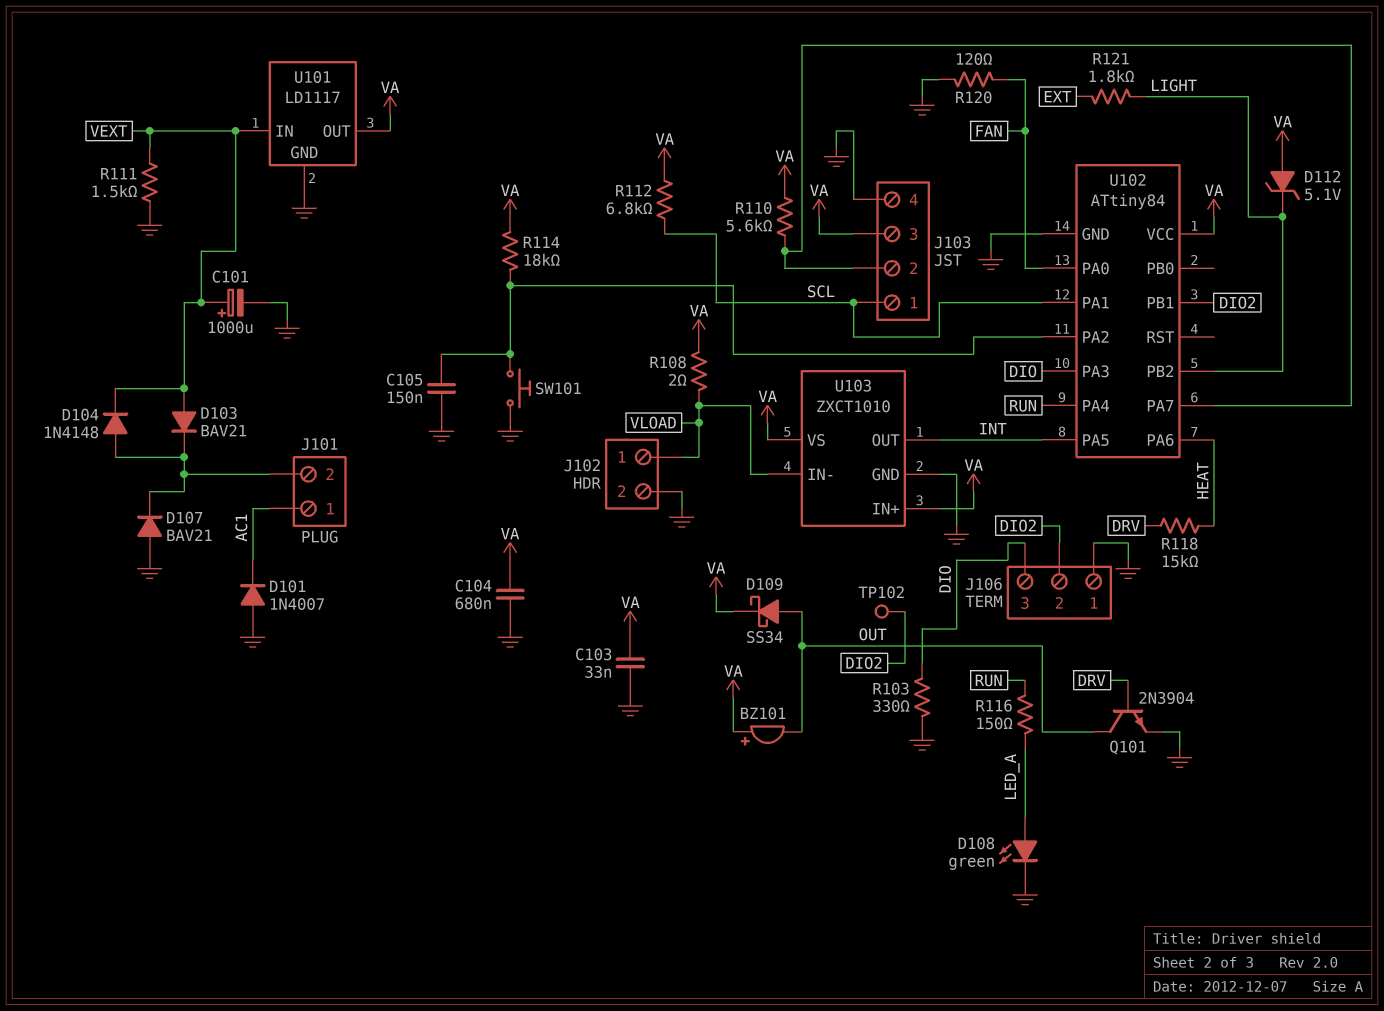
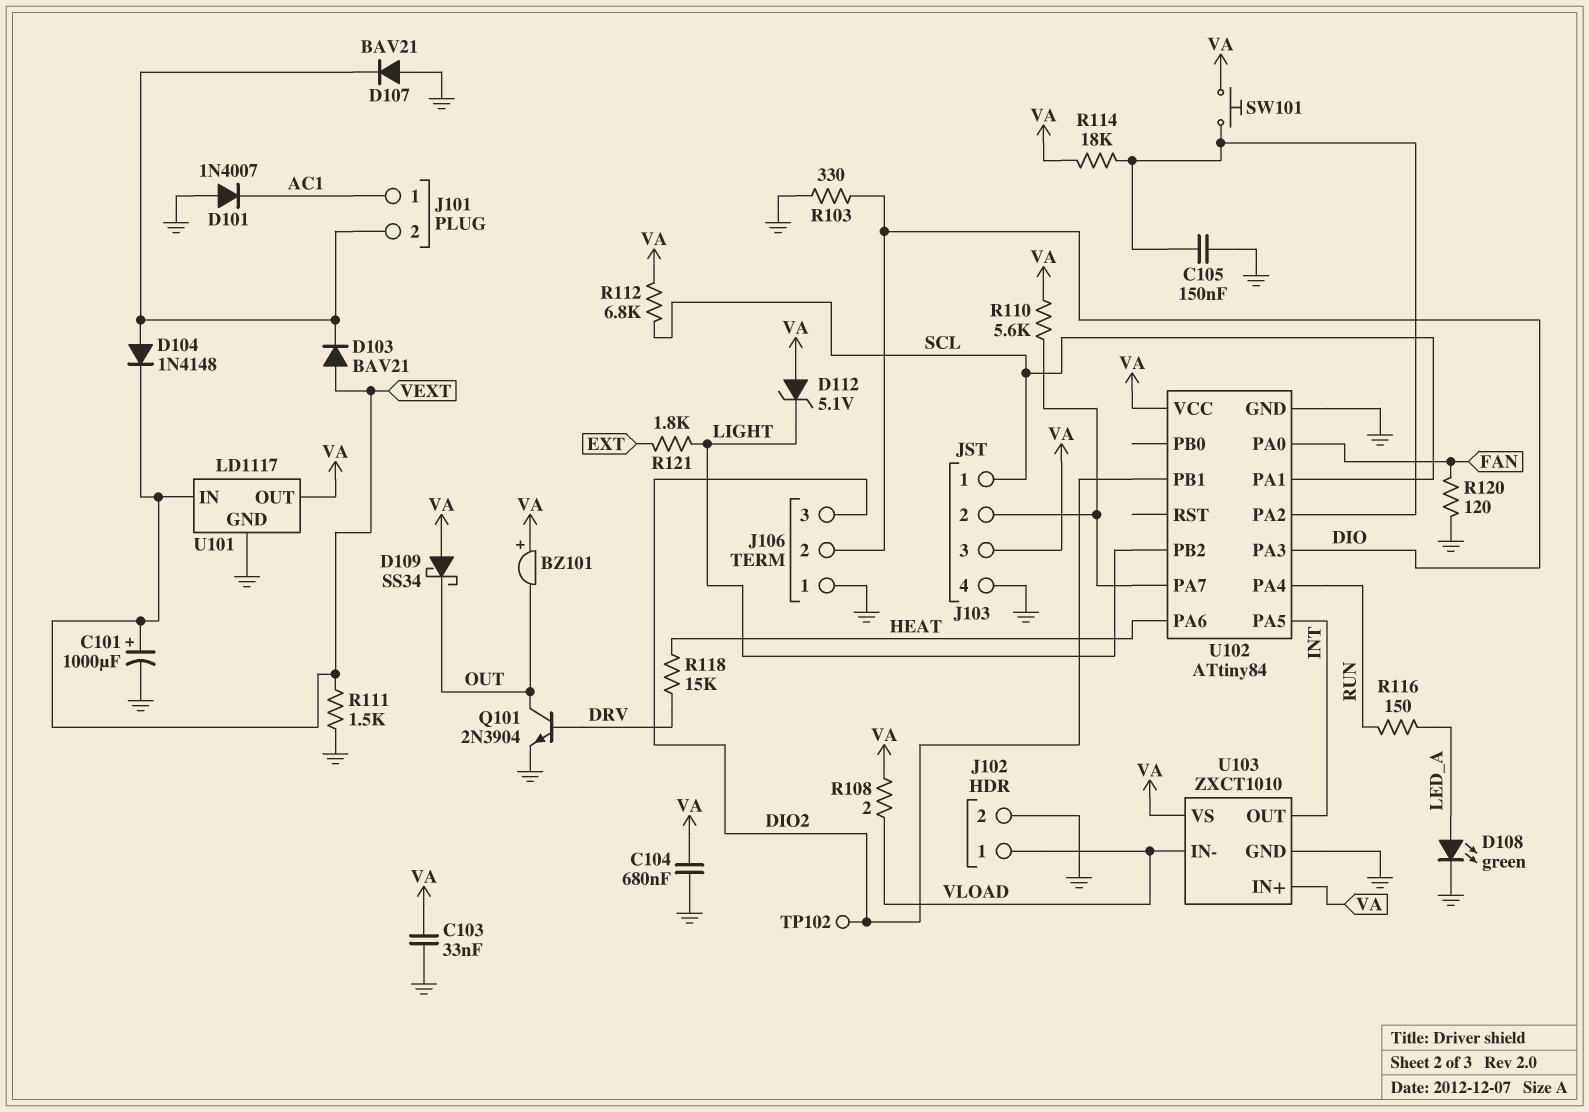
D109: schottky SS34 (A OUT, K VA) -> schottky SS34 (A VA, K OUT)
J106 pin 2: DIO2 -> DIO
J106 pin 3: DIO -> DIO2
SW101: button (GND, U102/PA2) -> button (U102/PA2, VA)

